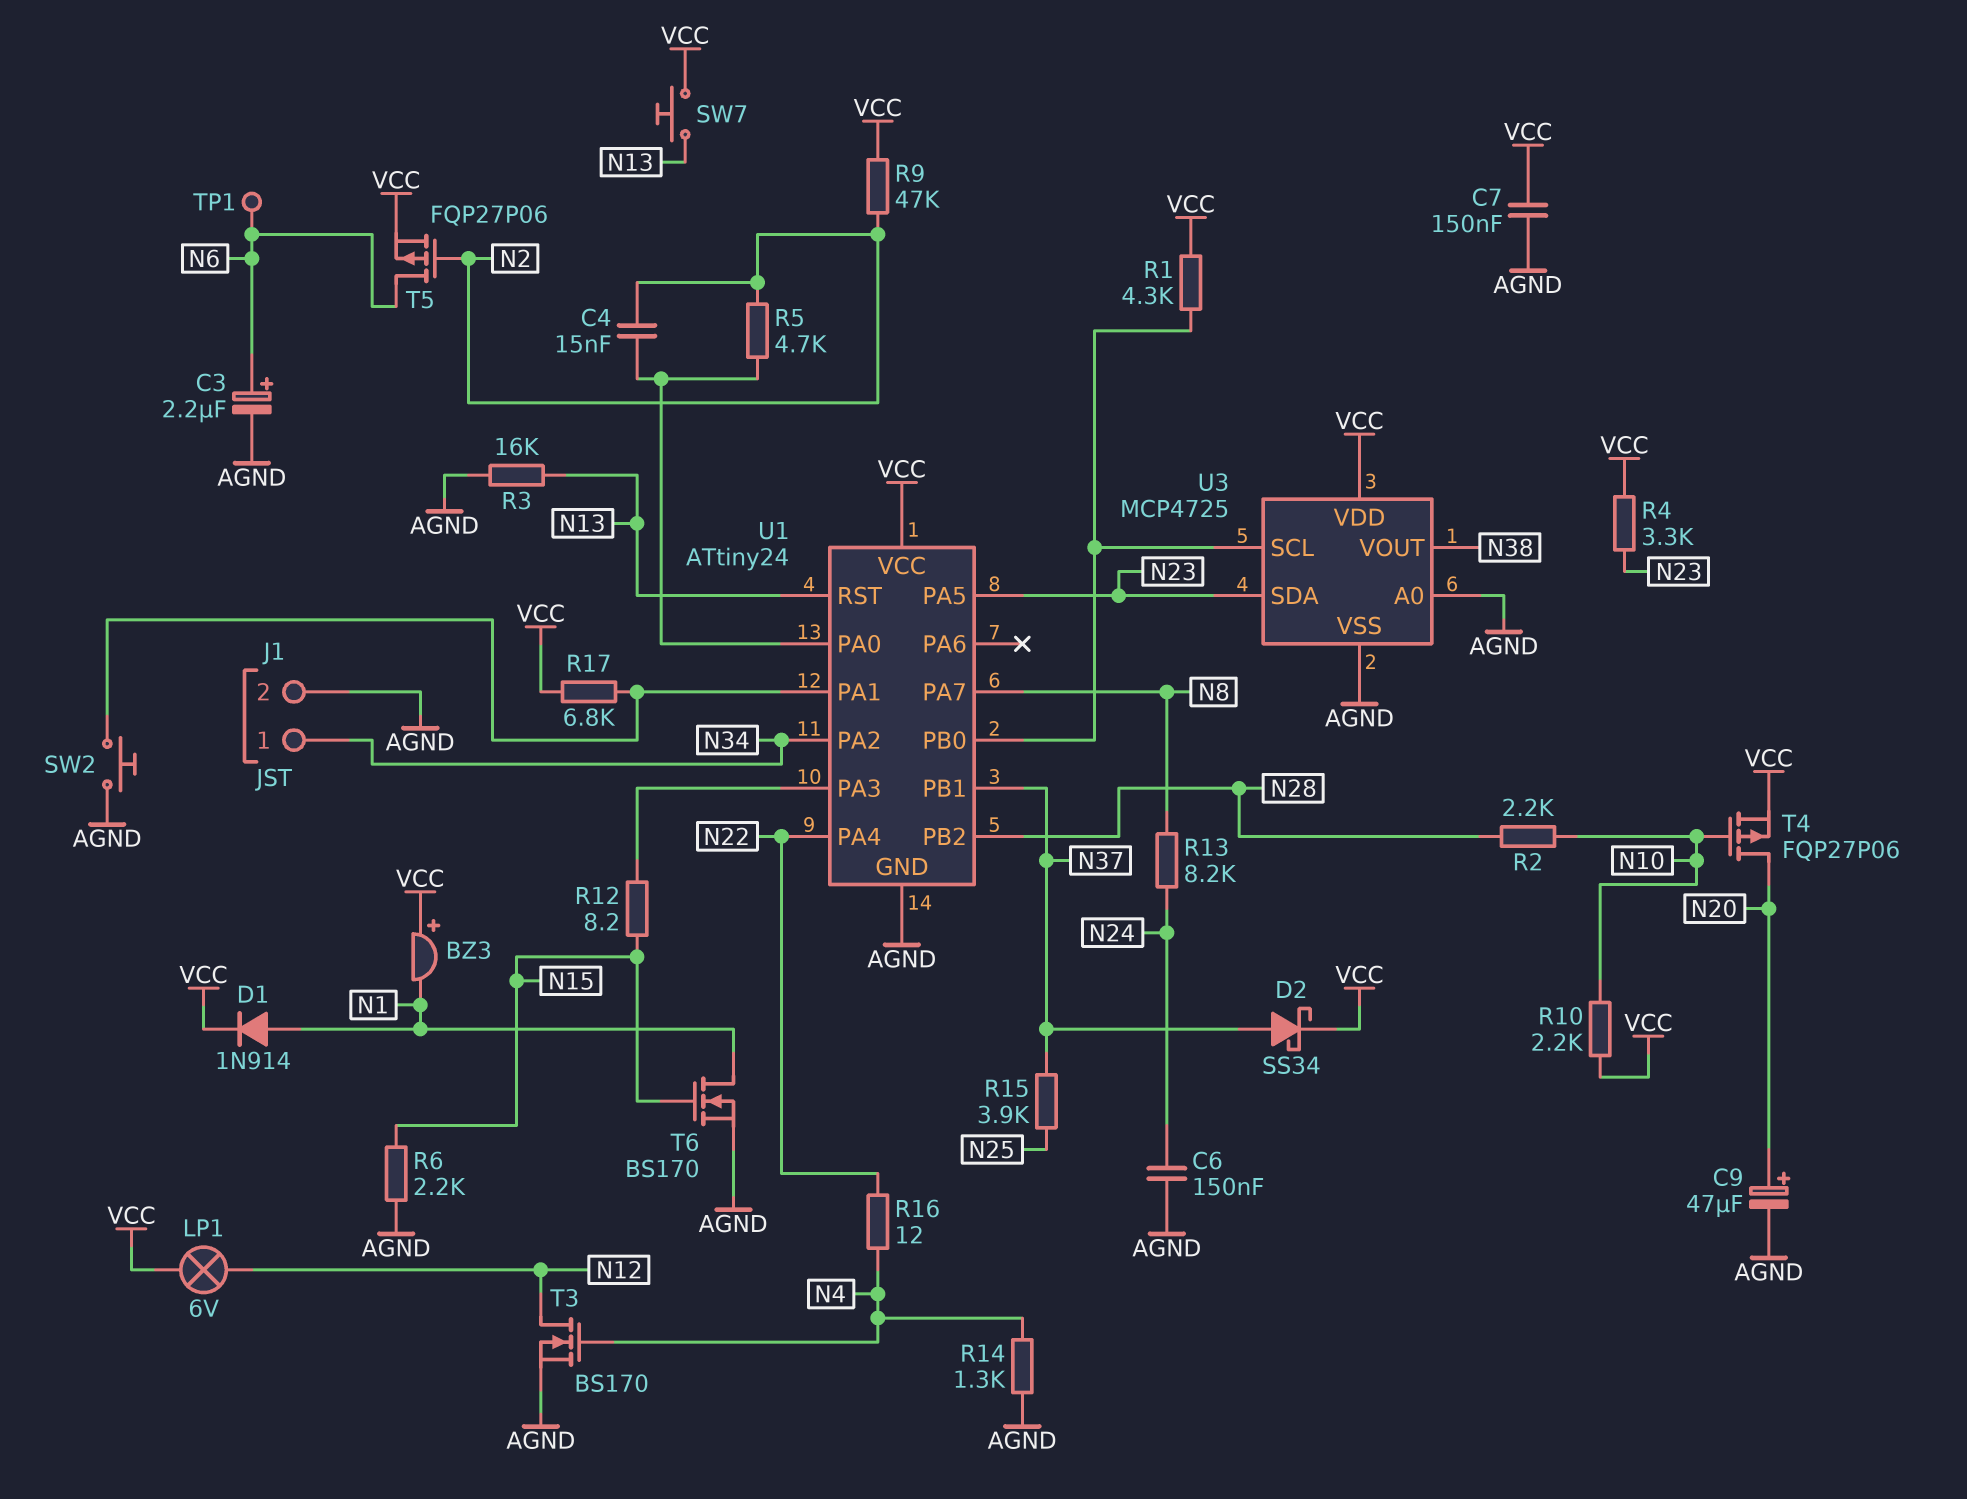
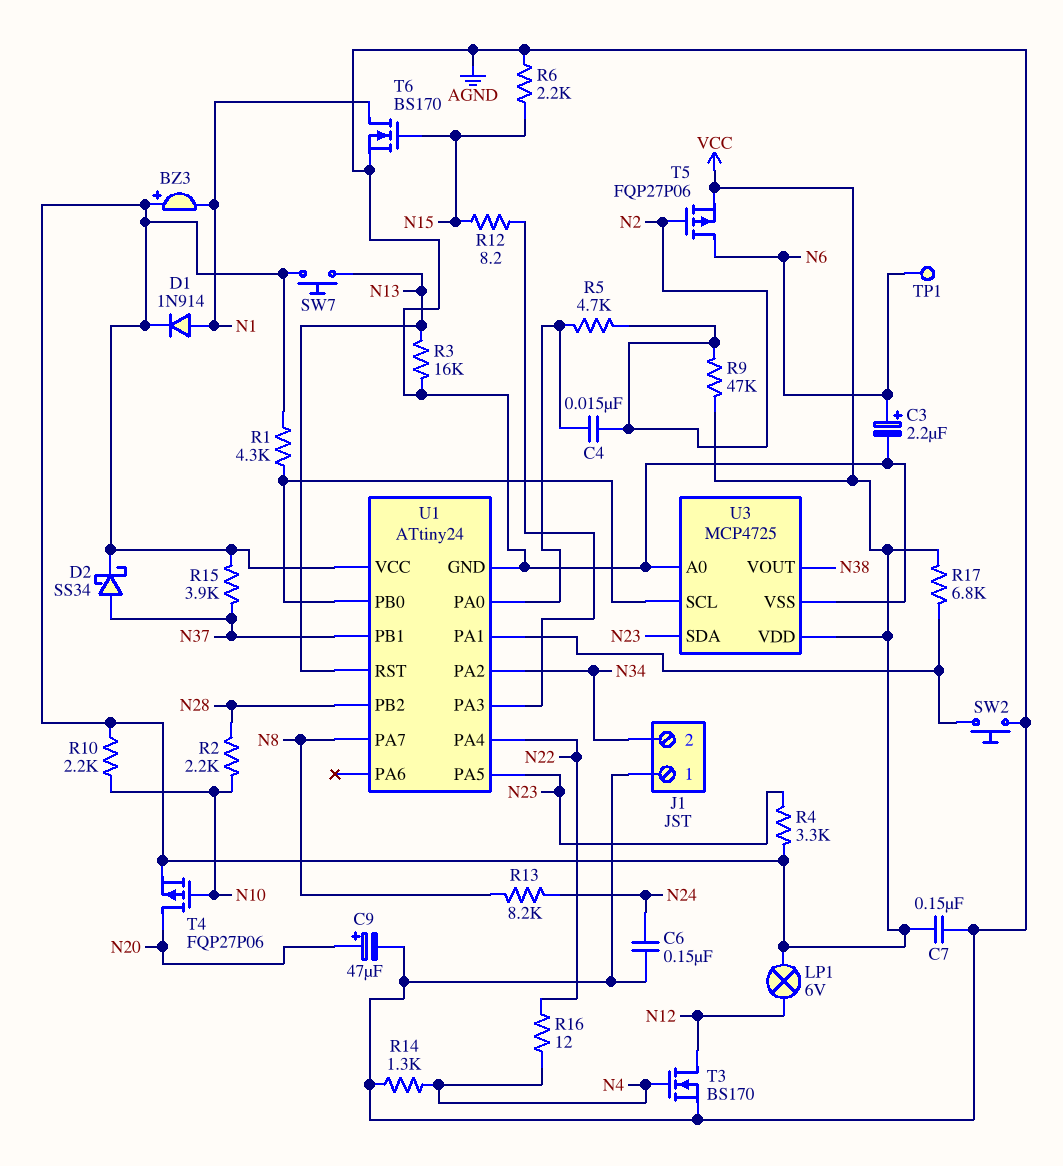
J1 pin 1: N34 -> AGND
J1 pin 2: AGND -> N34
R15: 3.9k (N25, N37) -> 3.9k (N37, VCC)

